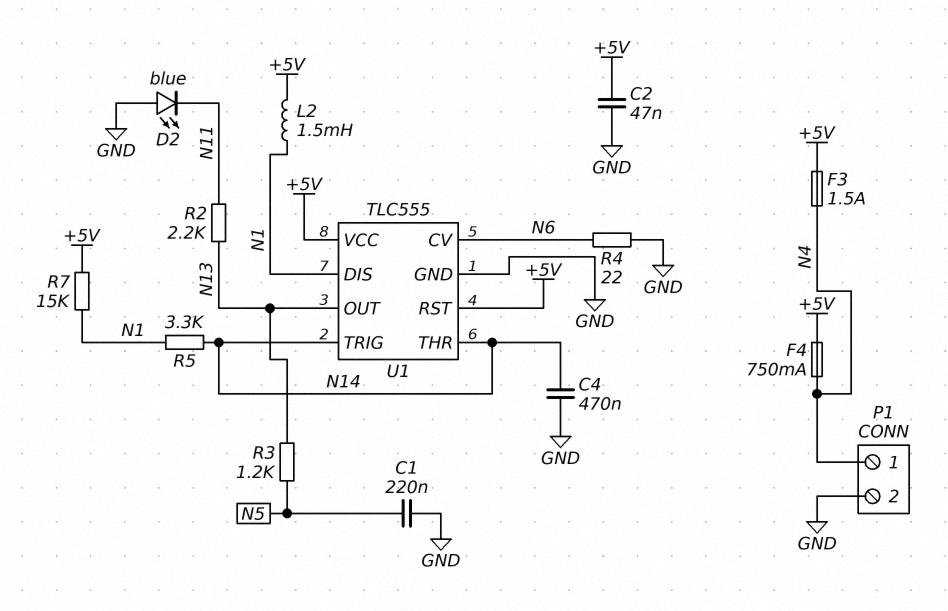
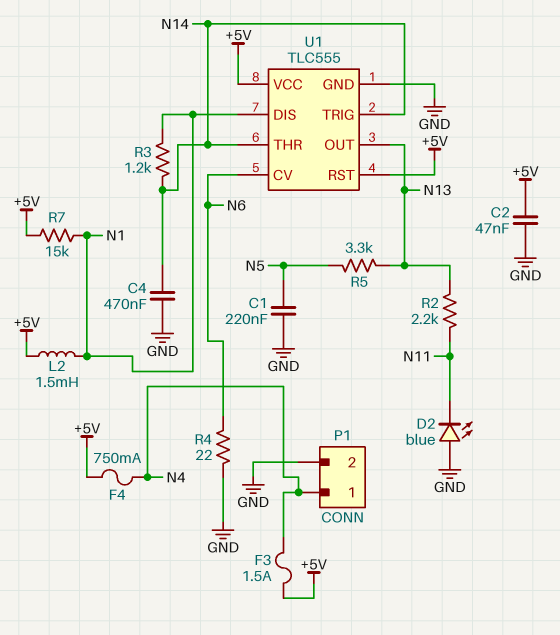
R3: 1.2k (N5, N13) -> 1.2k (N1, N14)
R5: 3.3k (N1, N14) -> 3.3k (N5, N13)

